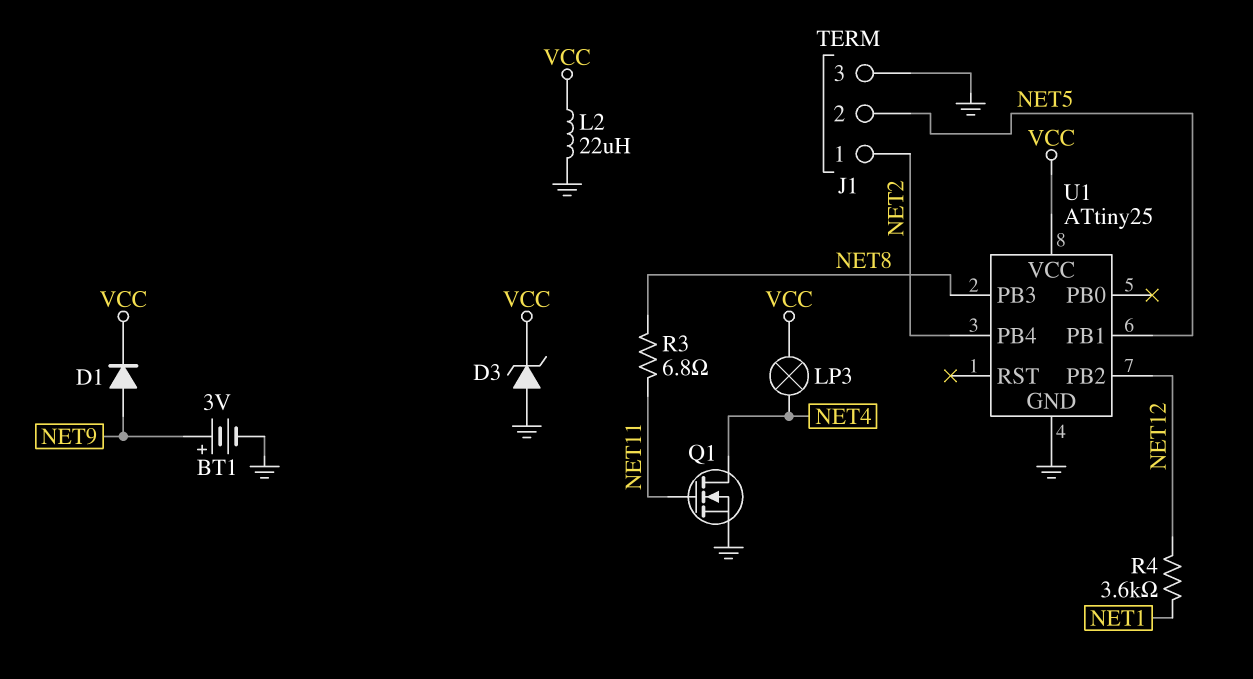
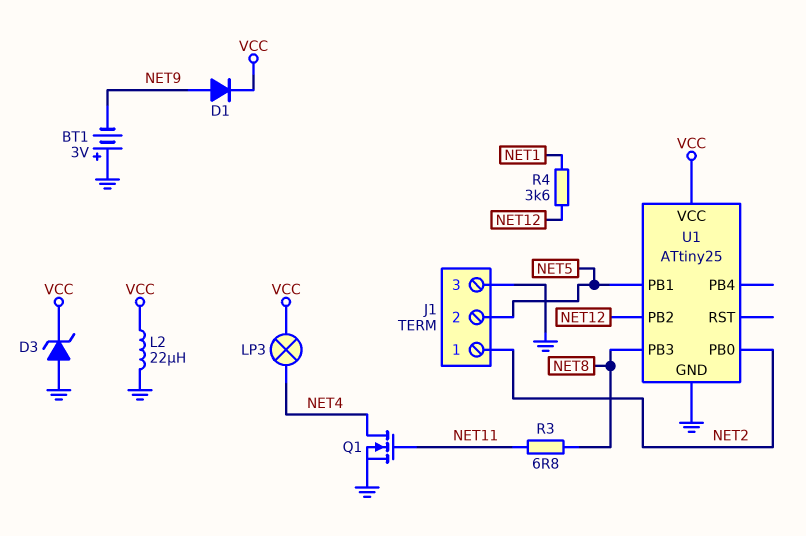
BT1: 3V (plus NET9, minus GND) -> 3V (plus GND, minus NET9)
U1 pin PB0: none -> NET2
U1 pin PB4: NET2 -> none

